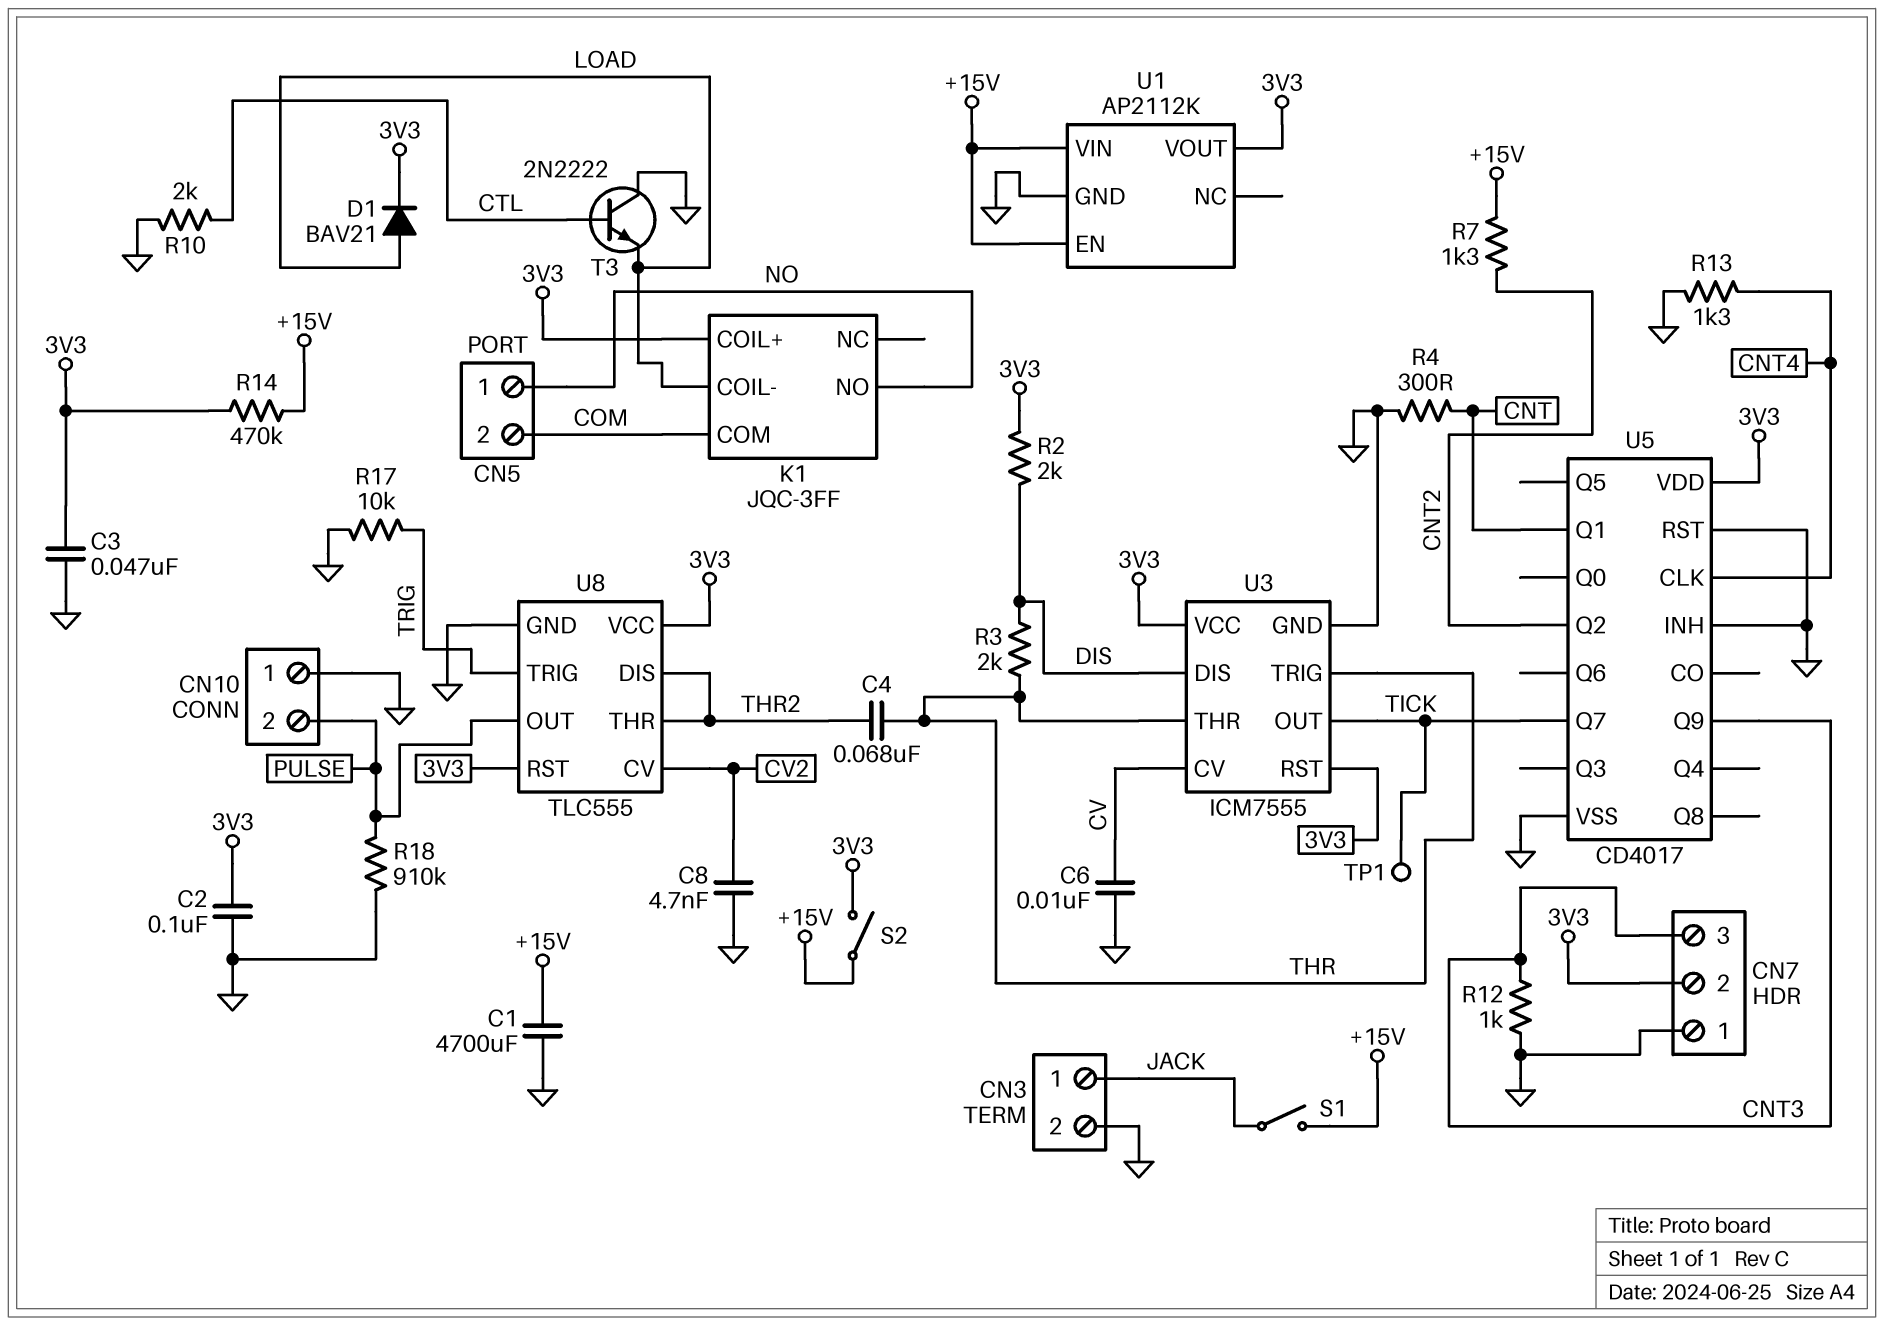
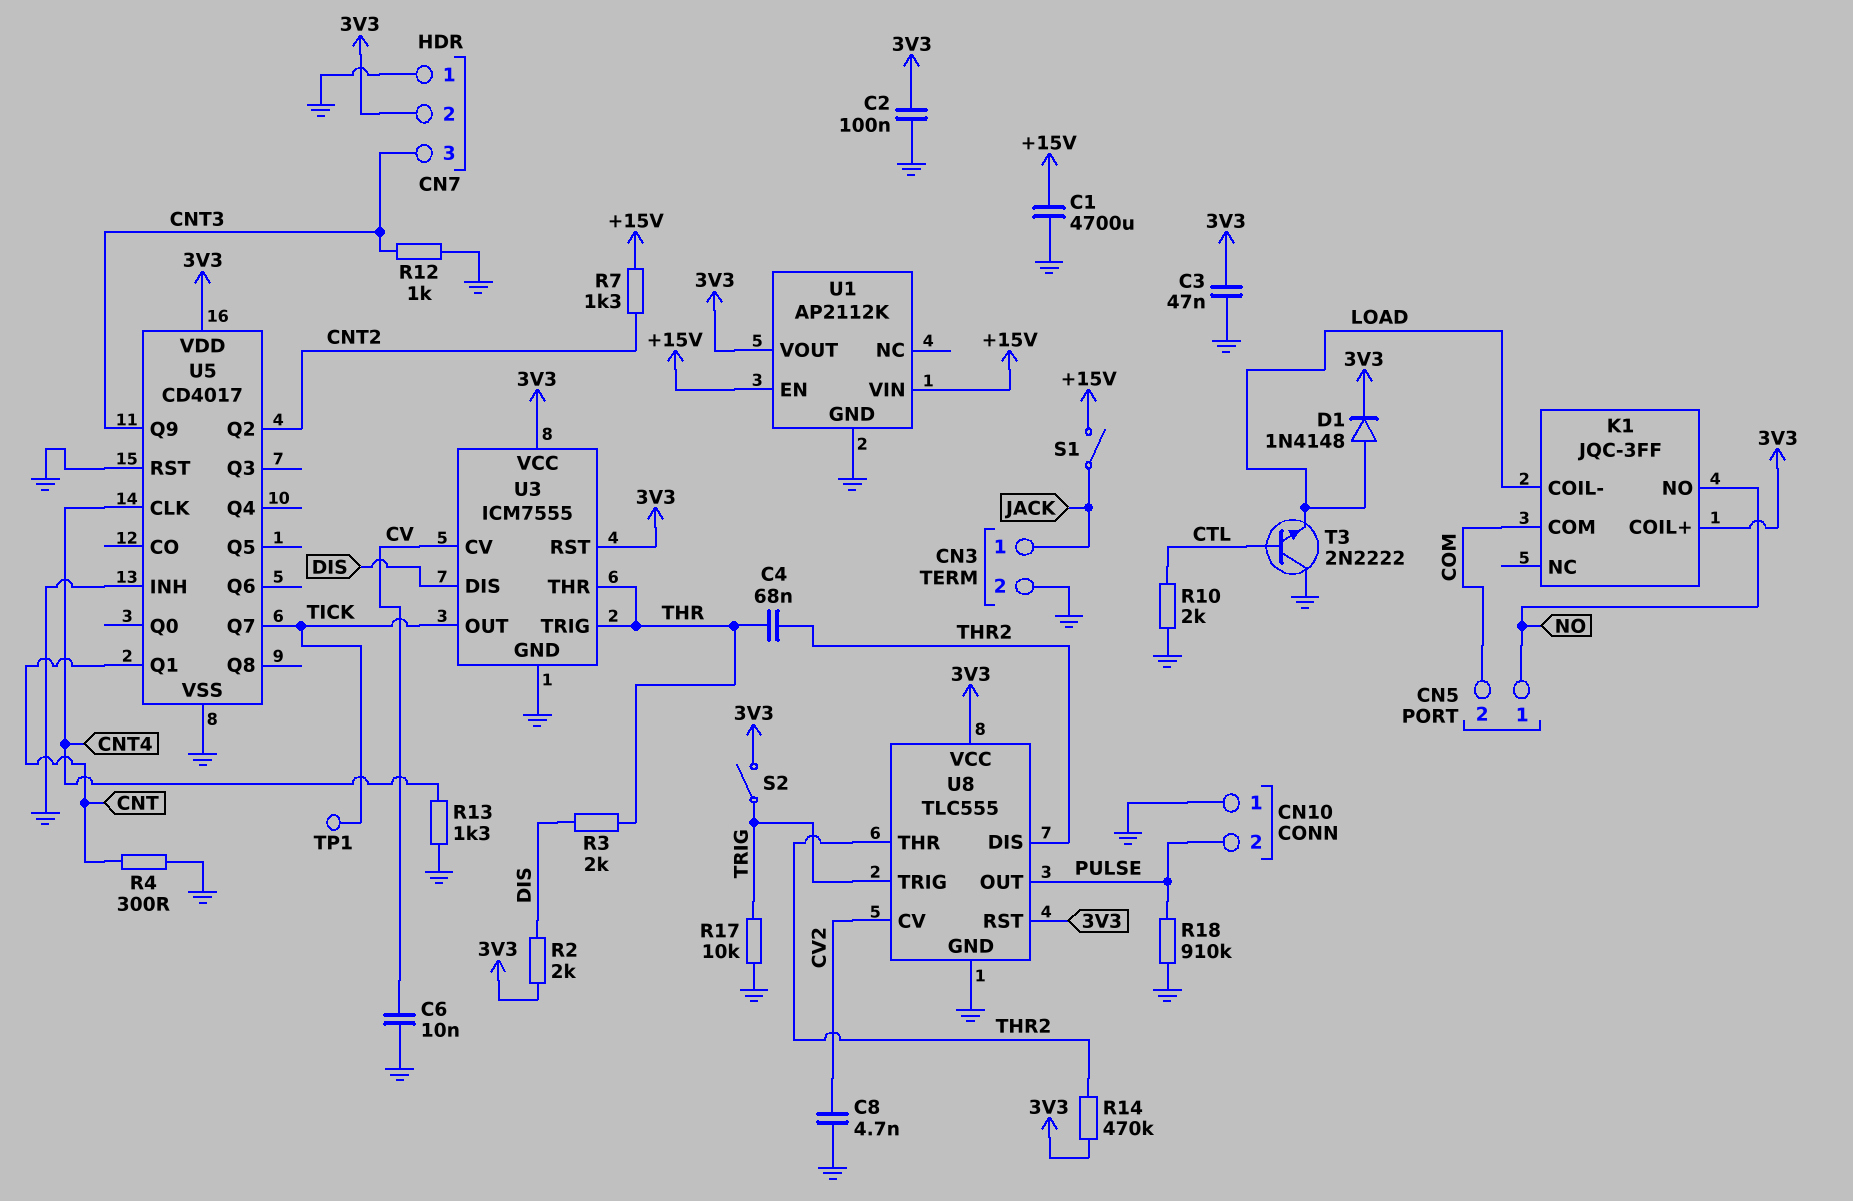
D1: diode BAV21 (A LOAD, K 3V3) -> diode 1N4148 (A LOAD, K 3V3)
R14: 470k (+15V, 3V3) -> 470k (3V3, THR2)
S2: switch (+15V, 3V3) -> switch (3V3, TRIG)

